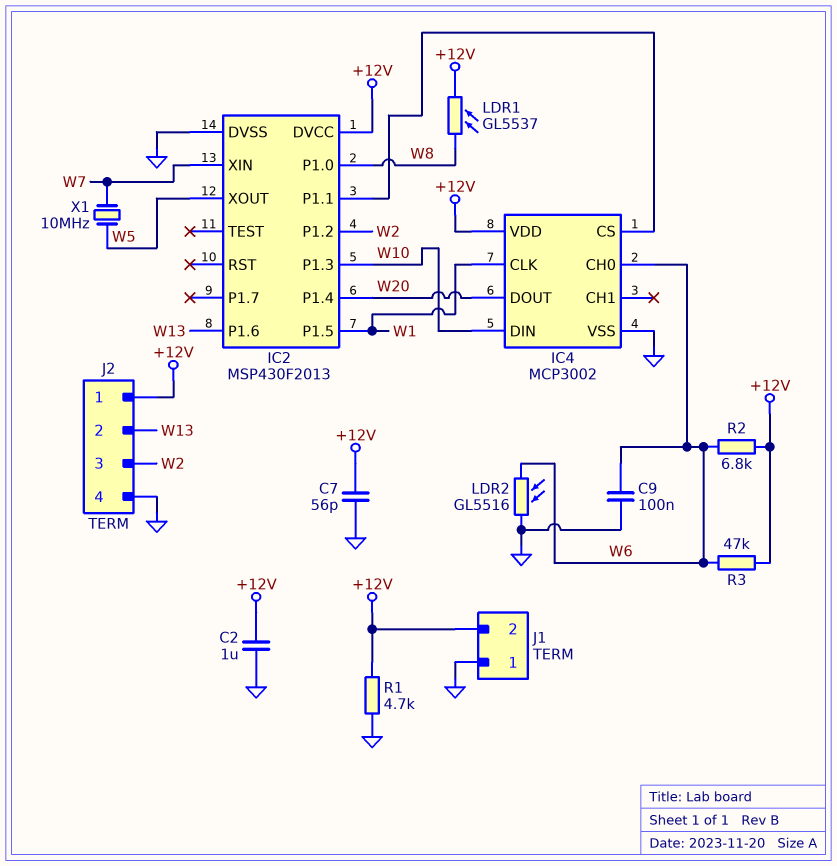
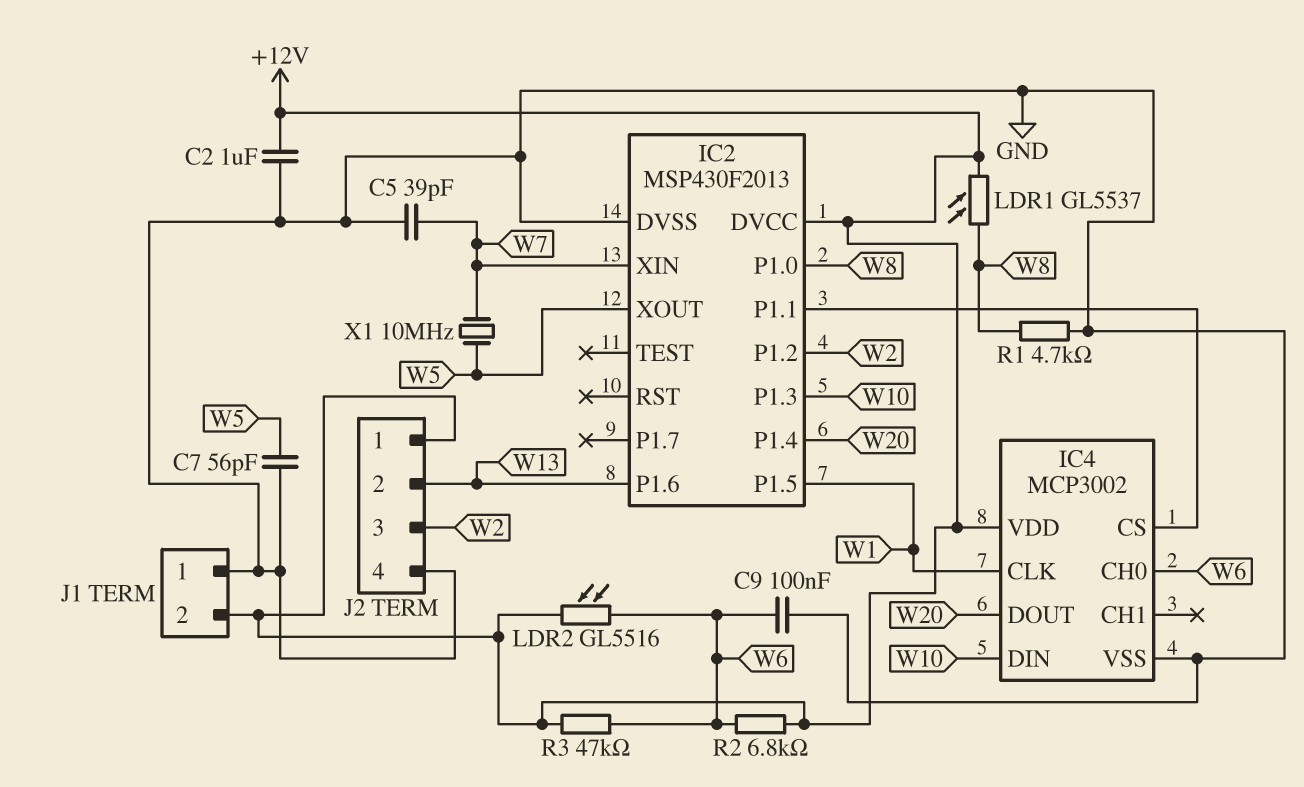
C5: none -> 39pF (GND, W7)
C7: 56pF (+12V, GND) -> 56pF (GND, W5)
LDR2: GL5516 (GND, W6) -> GL5516 (+12V, W6)
R1: 4.7k (+12V, GND) -> 4.7k (GND, W8)

